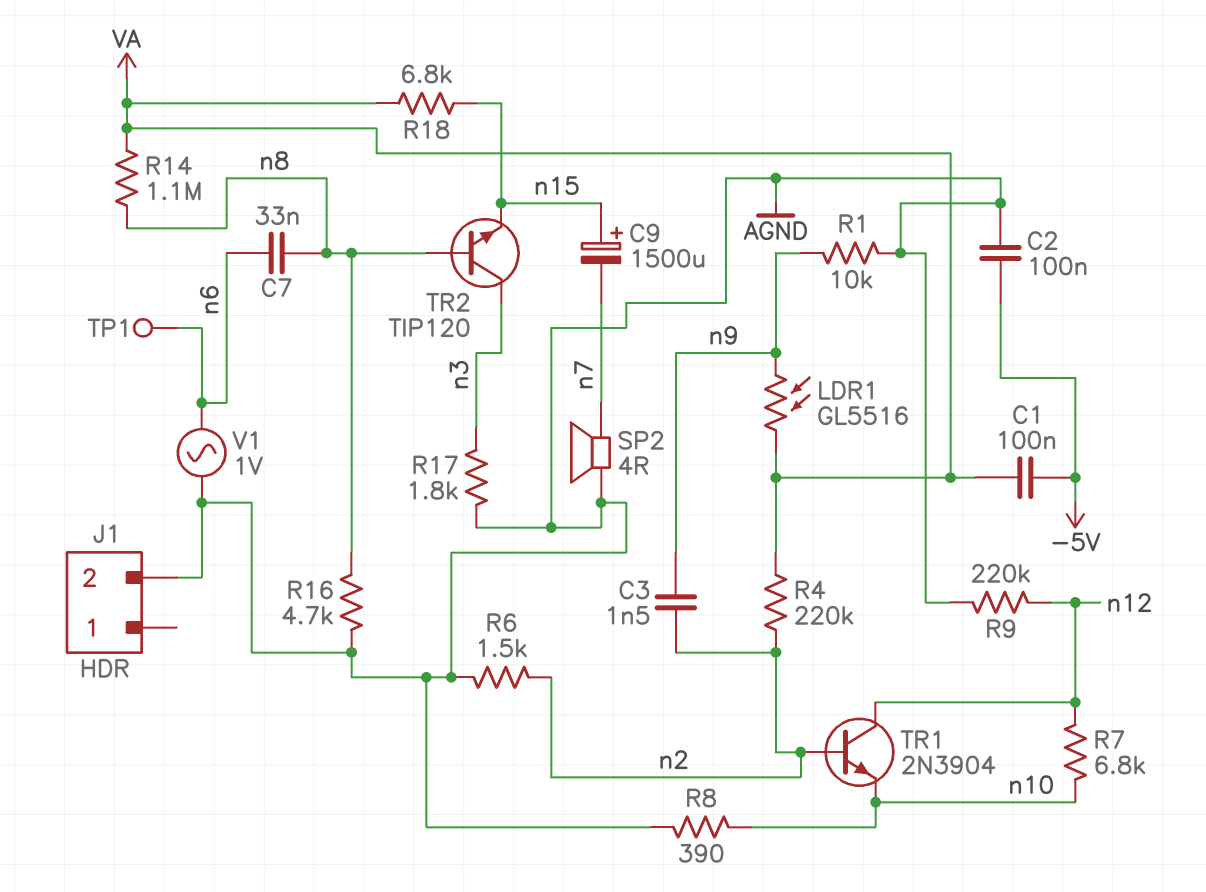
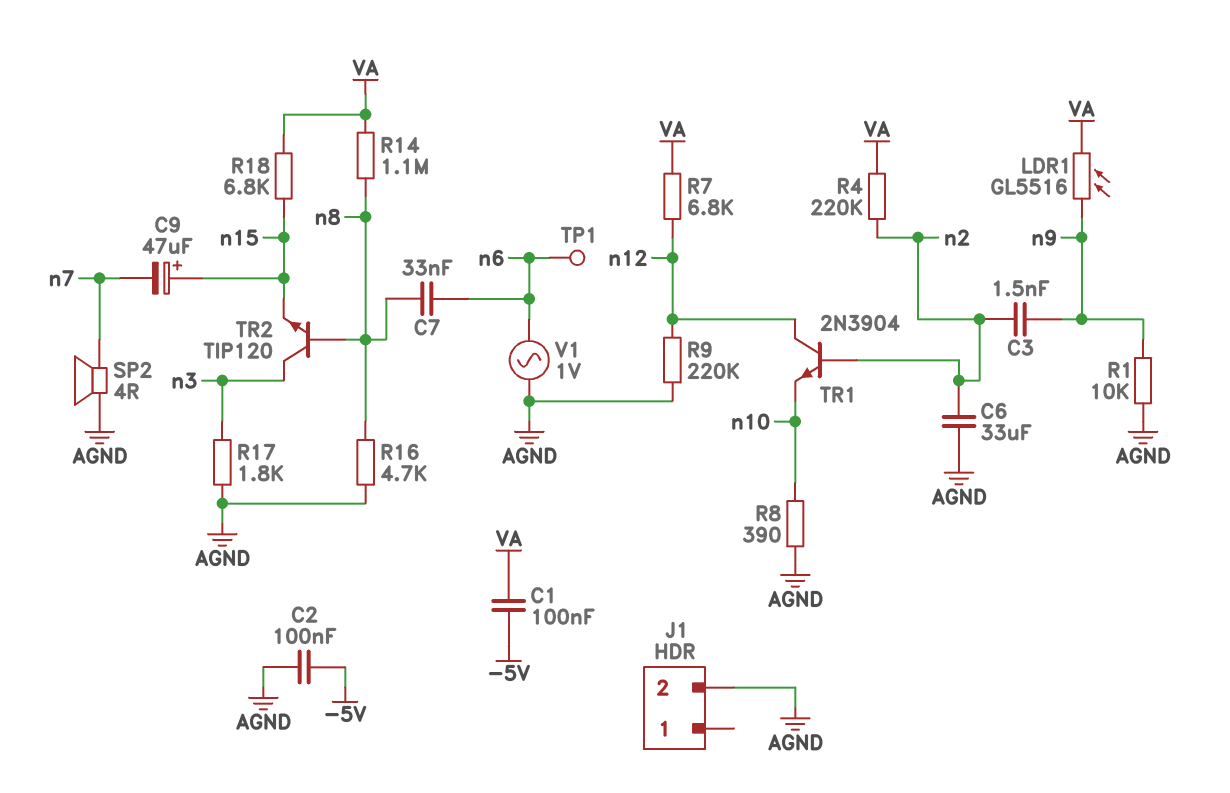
C6: none -> 33uF (AGND, n2)
C9: 1500uF (plus n15, minus n7) -> 47uF (plus n15, minus n7)
R6: 1.5k (AGND, n2) -> none
R7: 6.8k (n10, n12) -> 6.8k (VA, n12)

